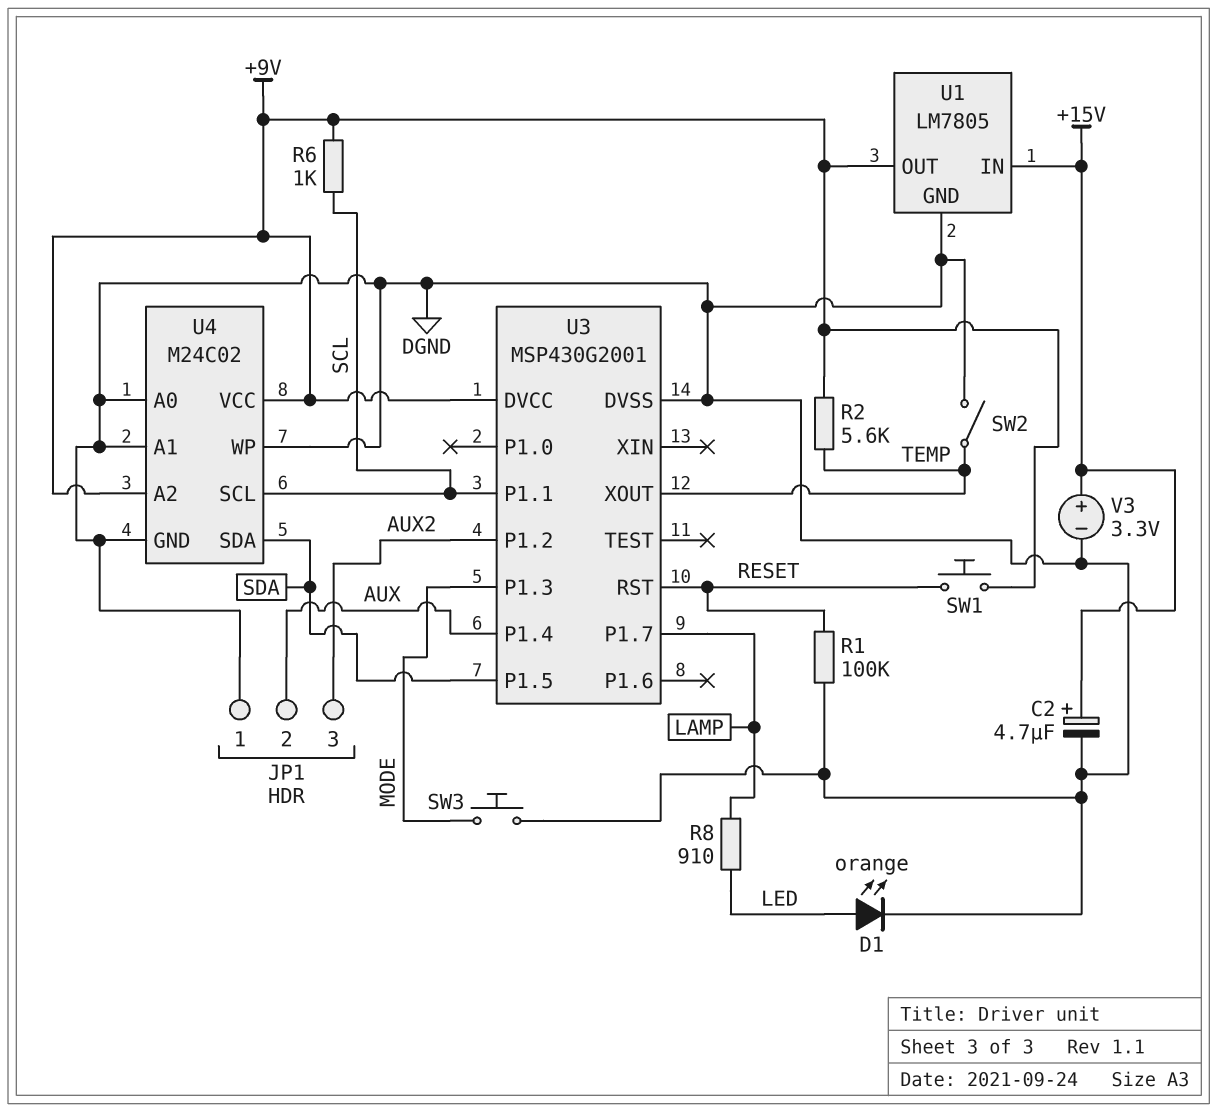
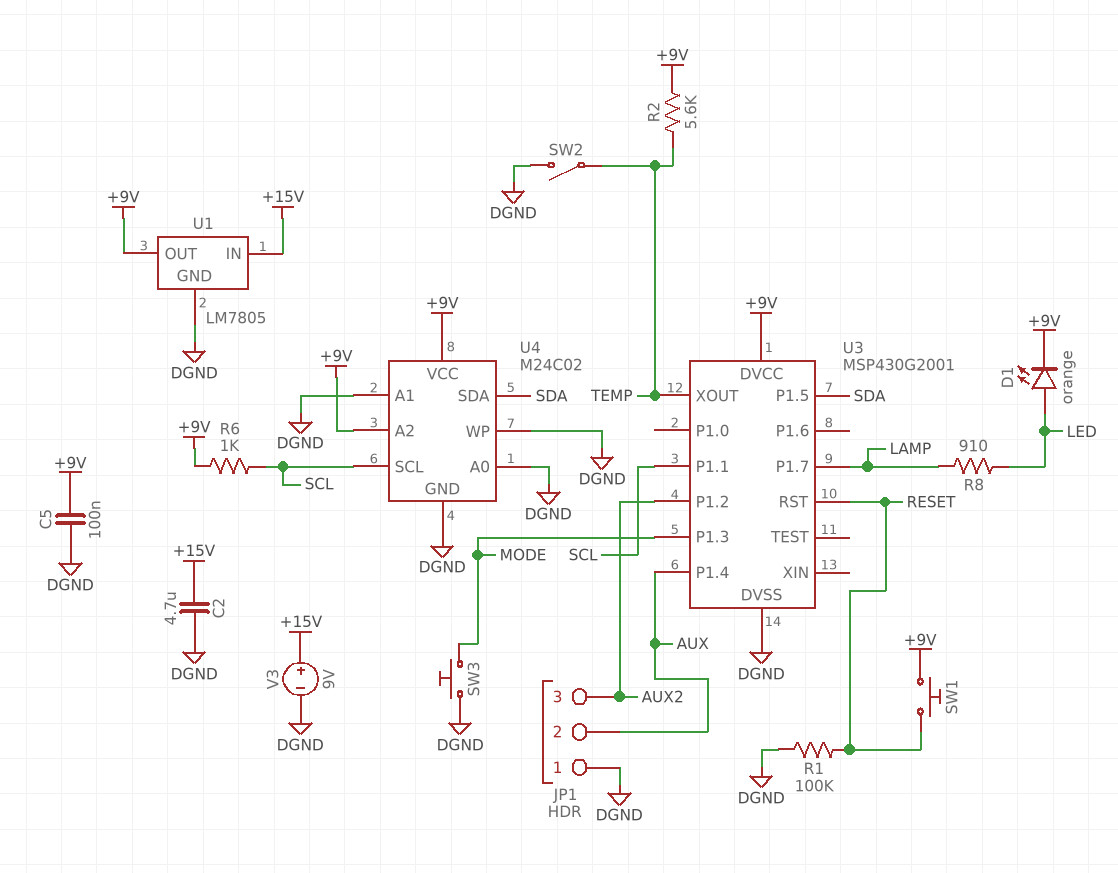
C2: 4.7uF (plus +15V, minus DGND) -> 4.7uF (+15V, DGND)
C5: none -> 100nF (+9V, DGND)
D1: LED orange (A LED, K DGND) -> LED orange (A LED, K +9V)
V3: 3.3V (plus +15V, minus DGND) -> 9V (plus +15V, minus DGND)

